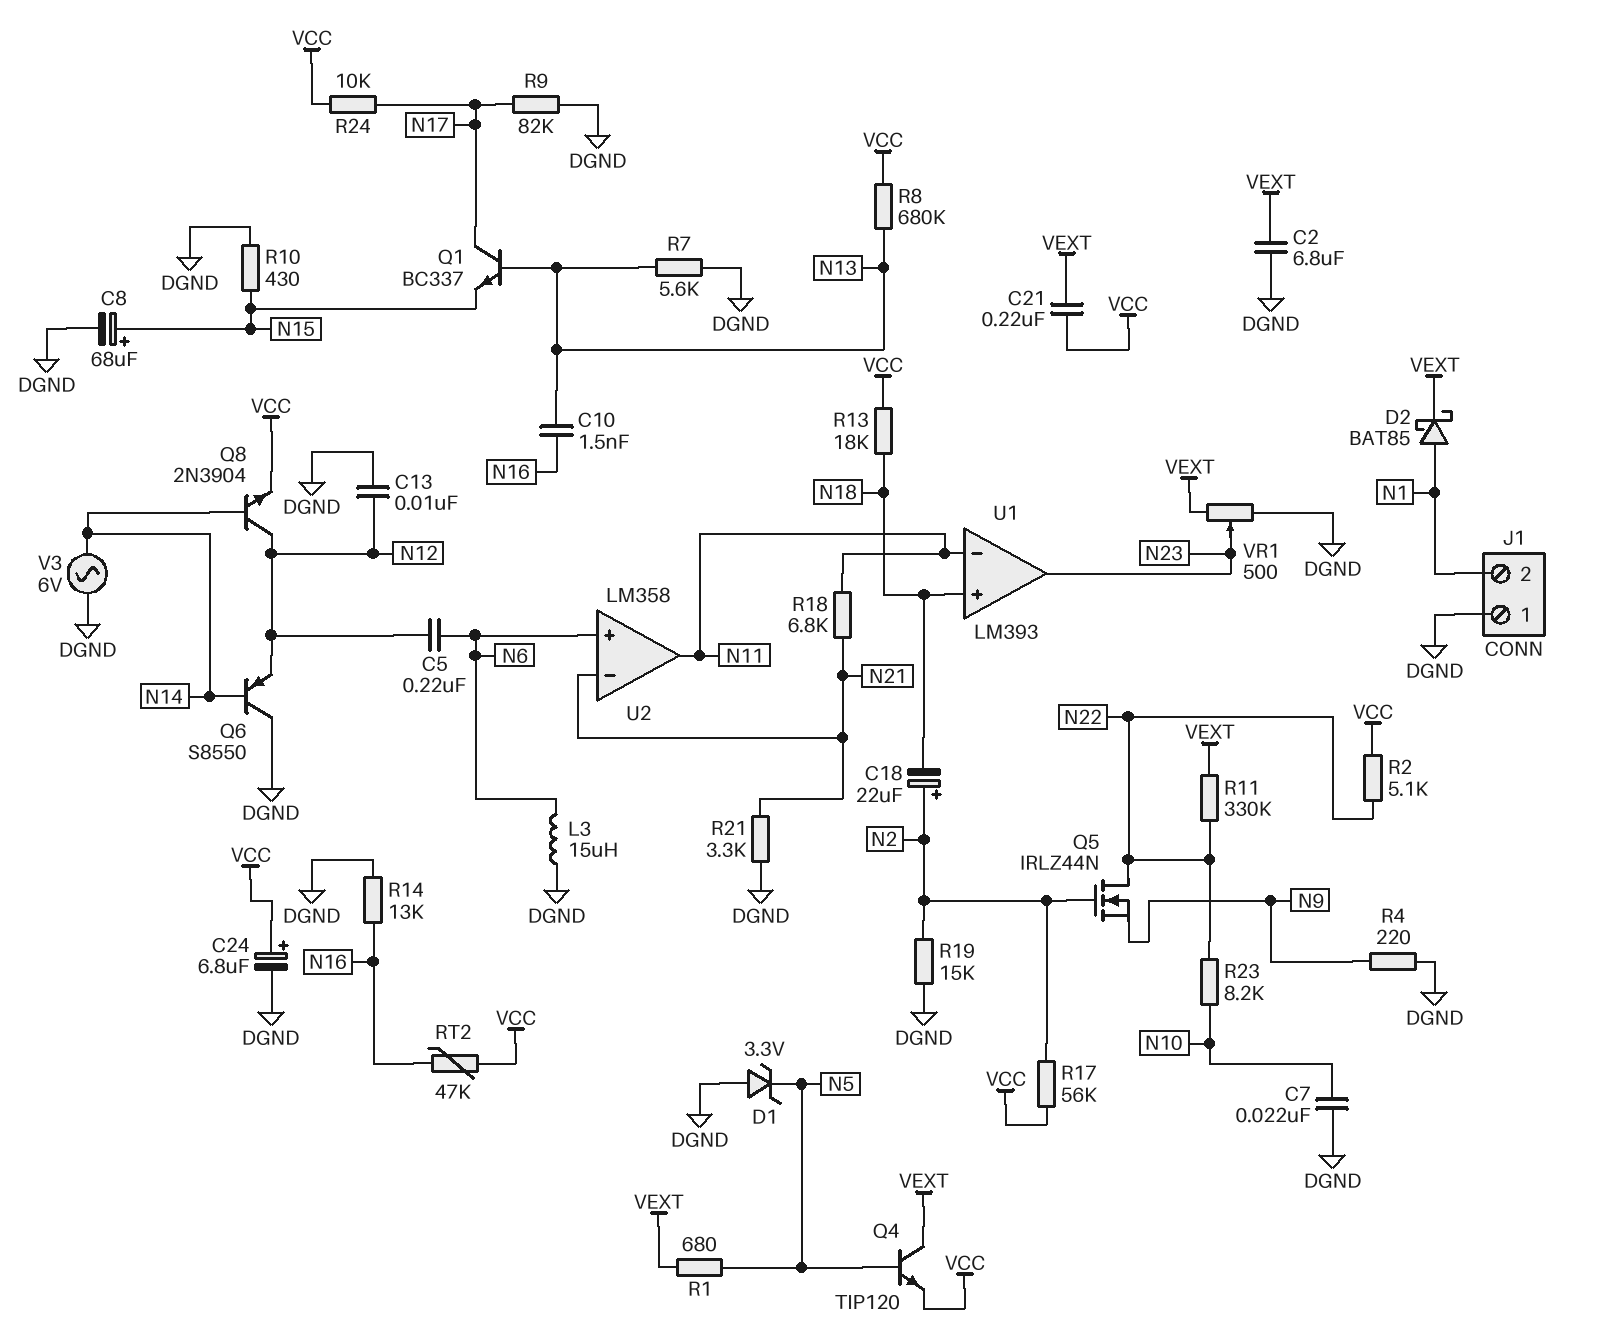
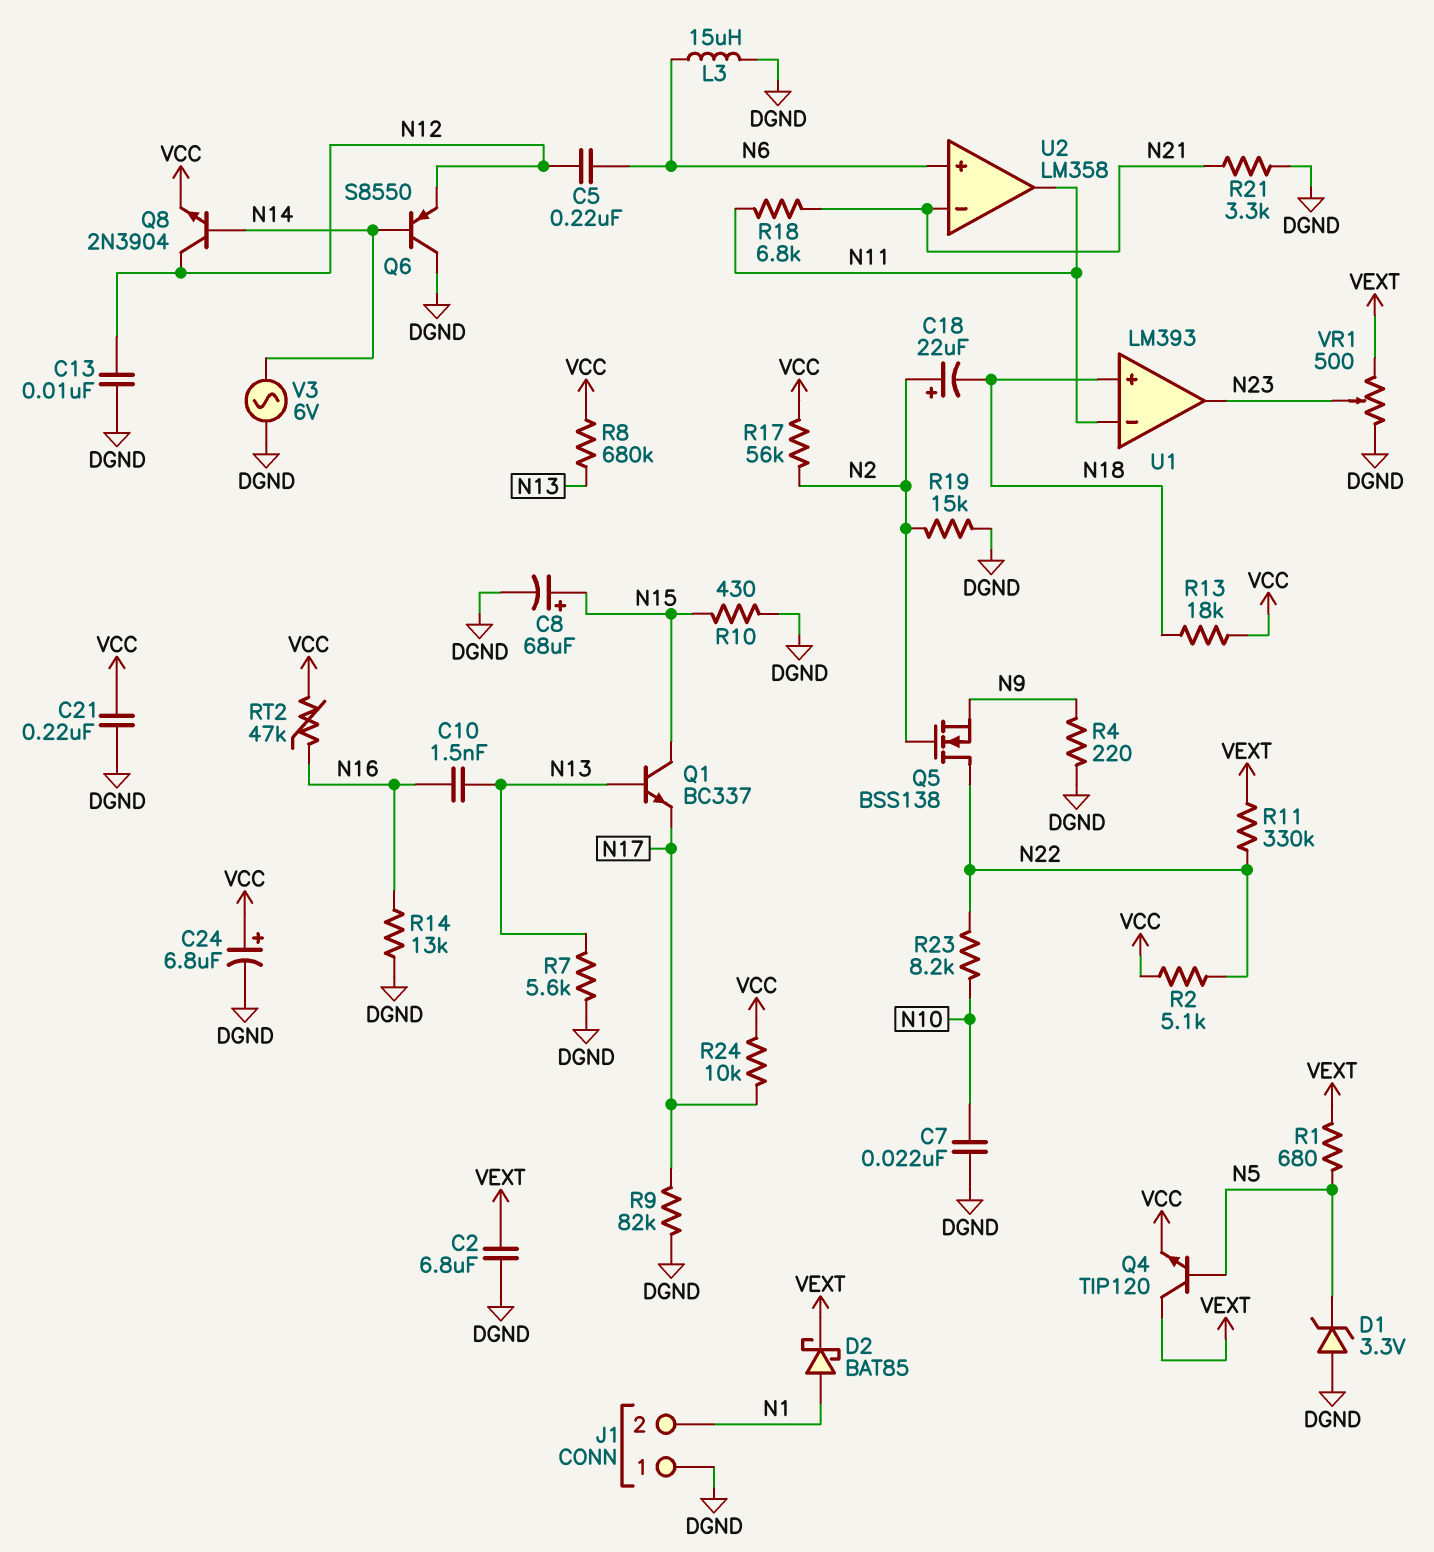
C21: 220nF (VCC, VEXT) -> 220nF (DGND, VCC)
Q1: NPN BC337 (B N13, C N17, E N15) -> NPN BC337 (B N13, C N15, E N17)
Q5: NMOS IRLZ44N (G N2, D N22, S N9) -> NMOS BSS138 (G N2, D N22, S N9)

